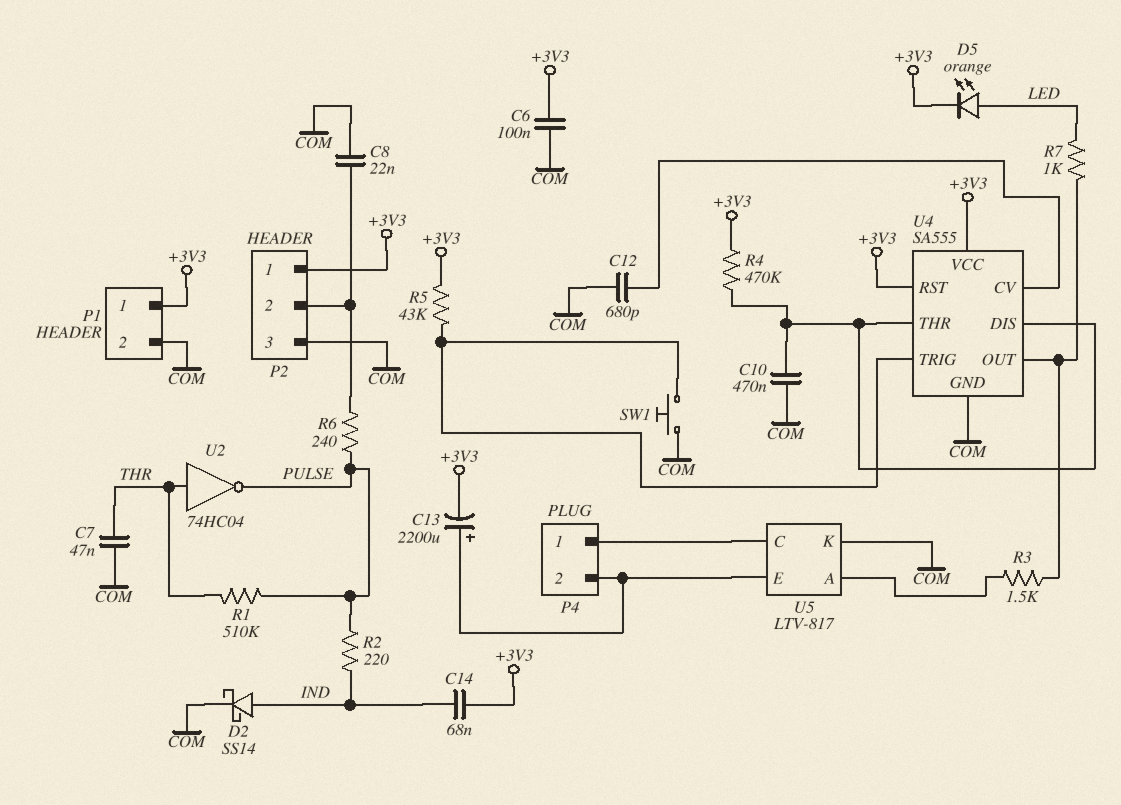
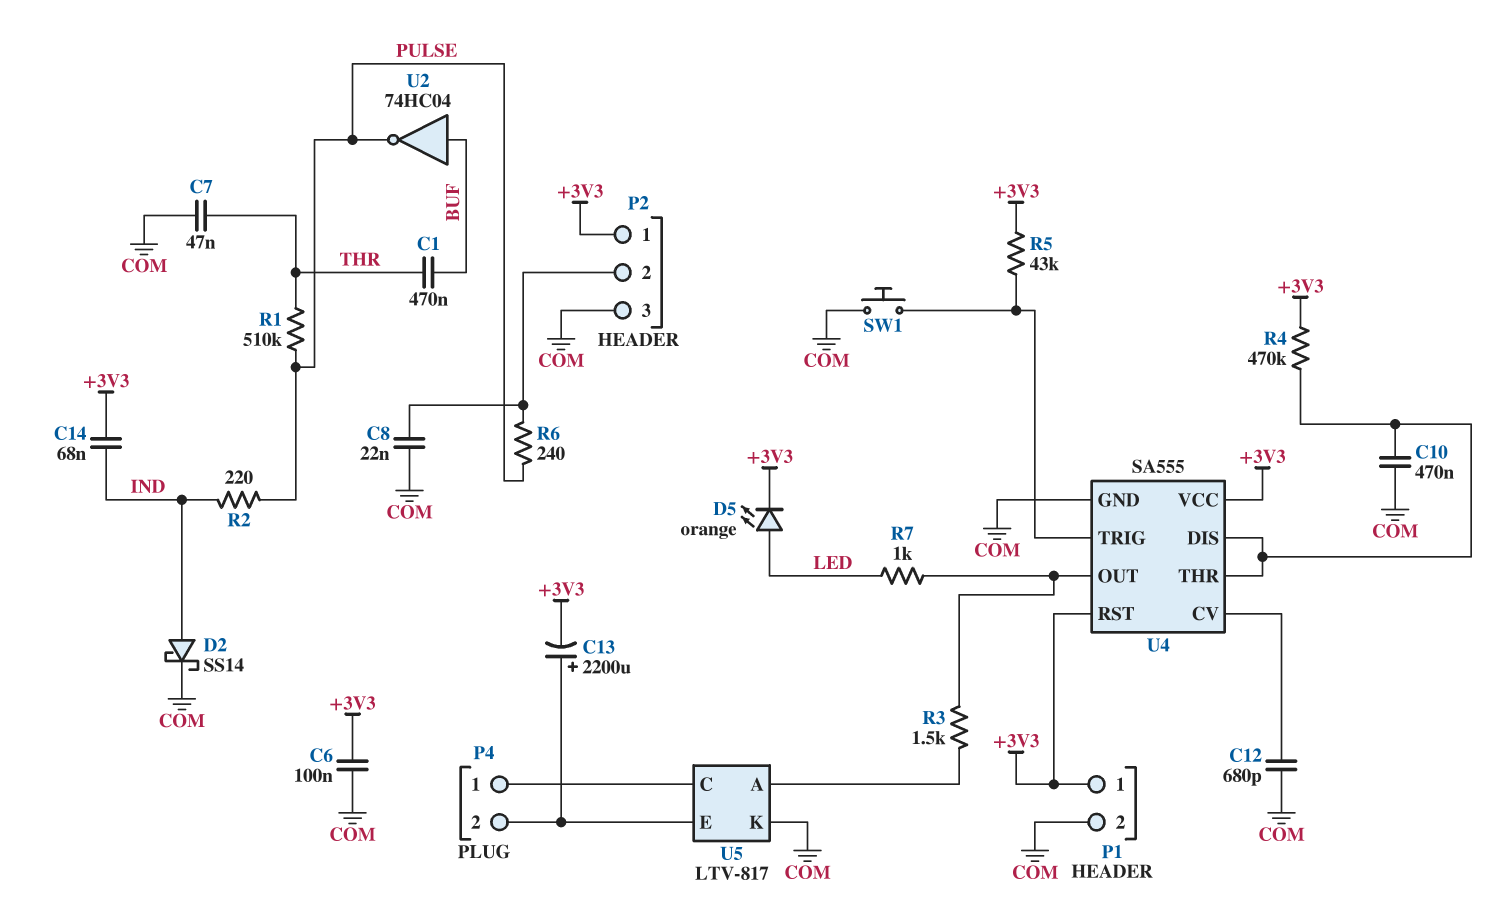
C1: none -> 470nF (BUF, THR)
U2: NOT 74HC04 (in THR, out PULSE) -> NOT 74HC04 (in BUF, out PULSE)

